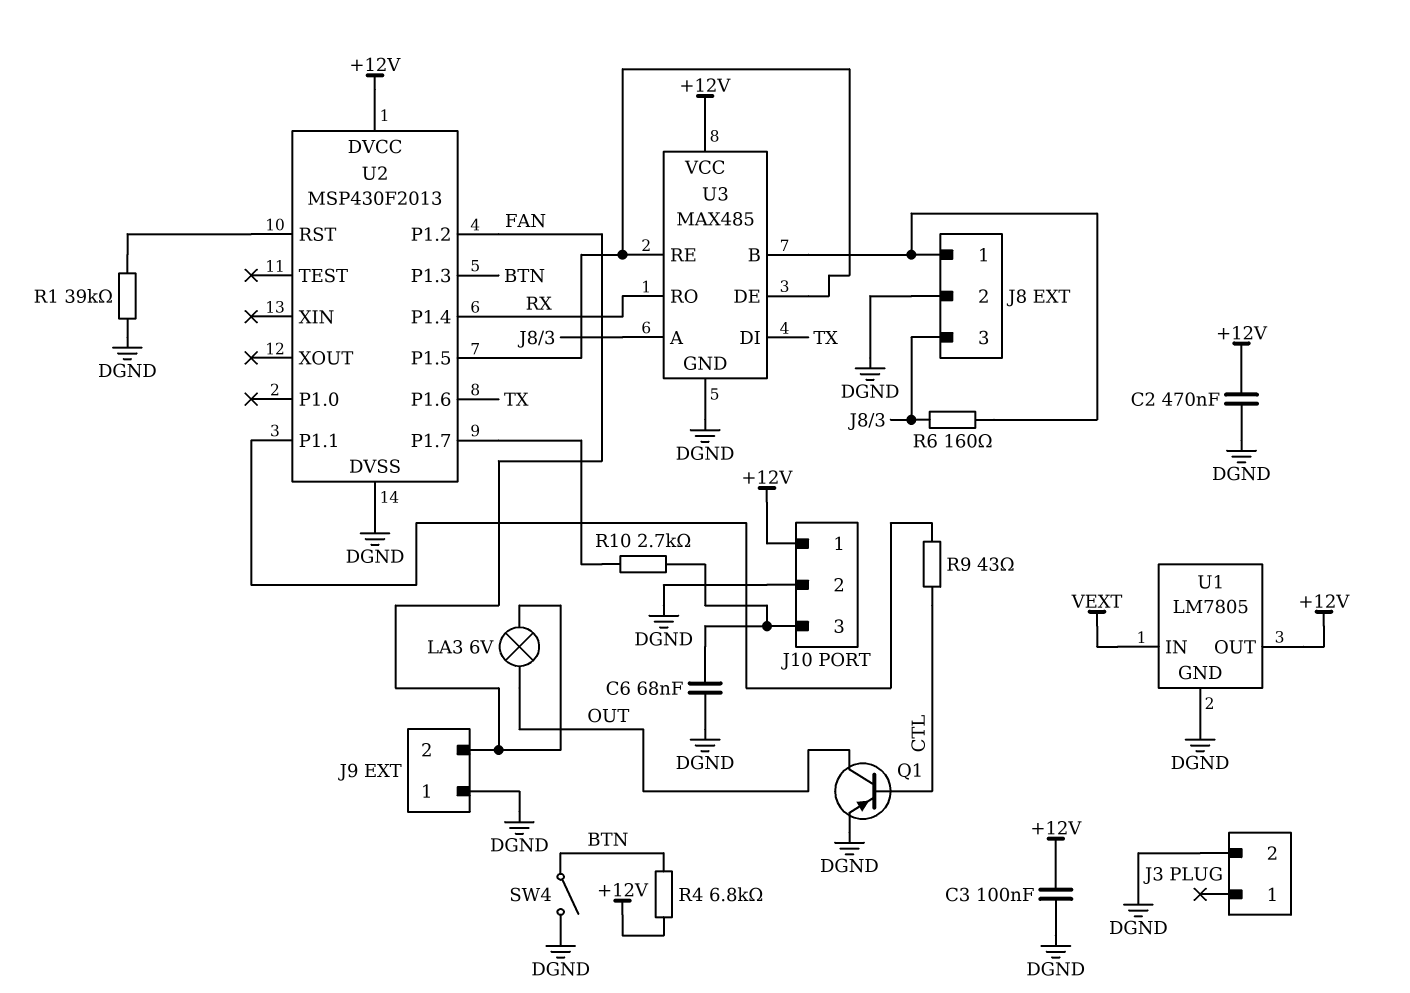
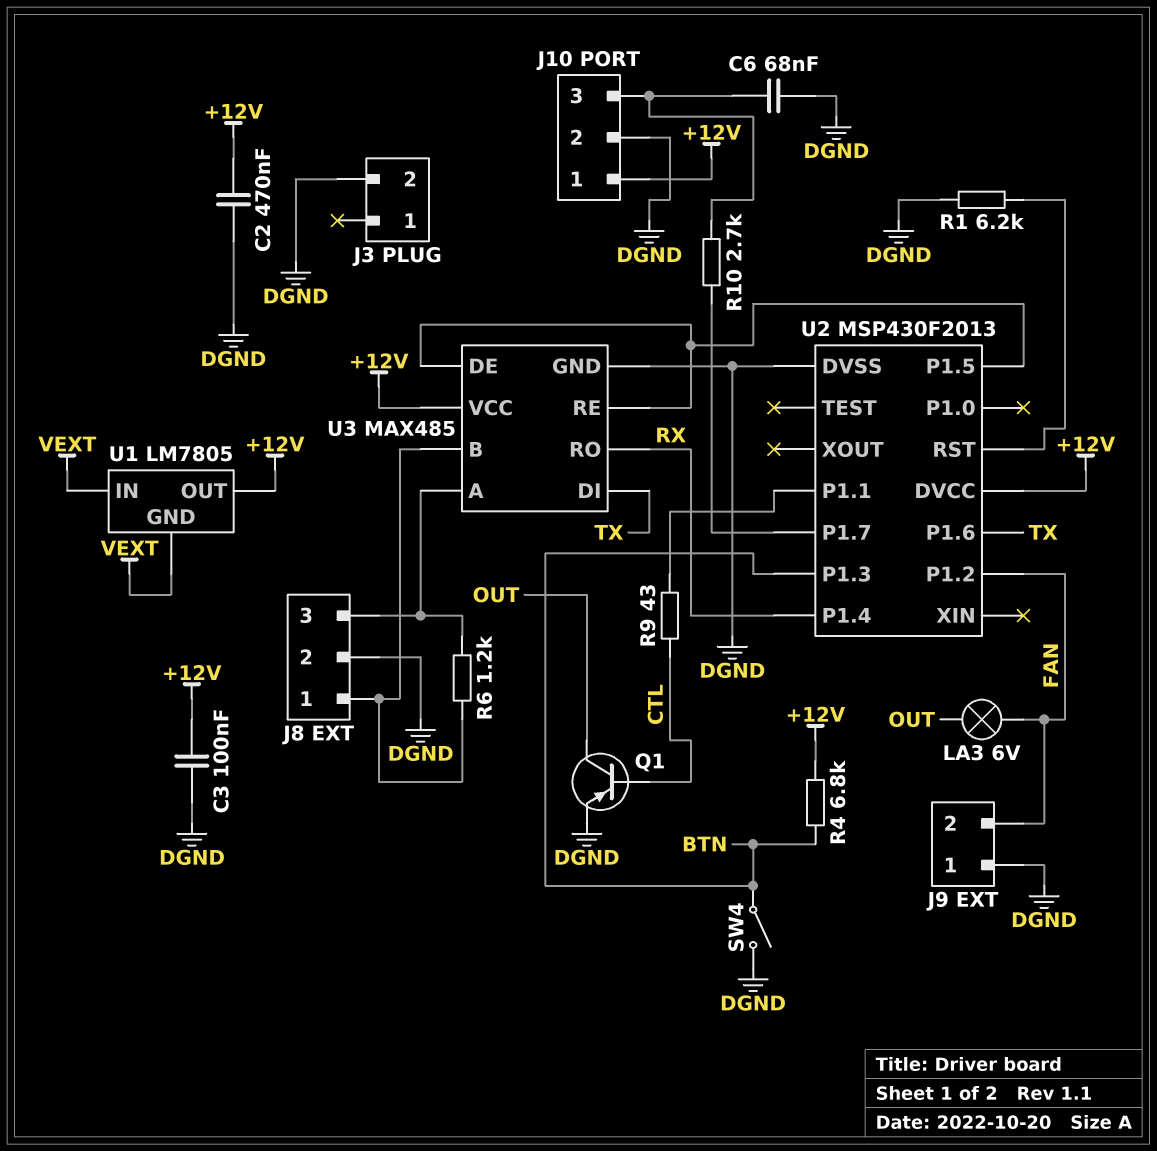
R1: 39k (DGND, U2/RST) -> 6.2k (DGND, U2/RST)
R6: 160 (J8/1, J8/3) -> 1.2k (J8/1, J8/3)
U1 pin GND: DGND -> VEXT

